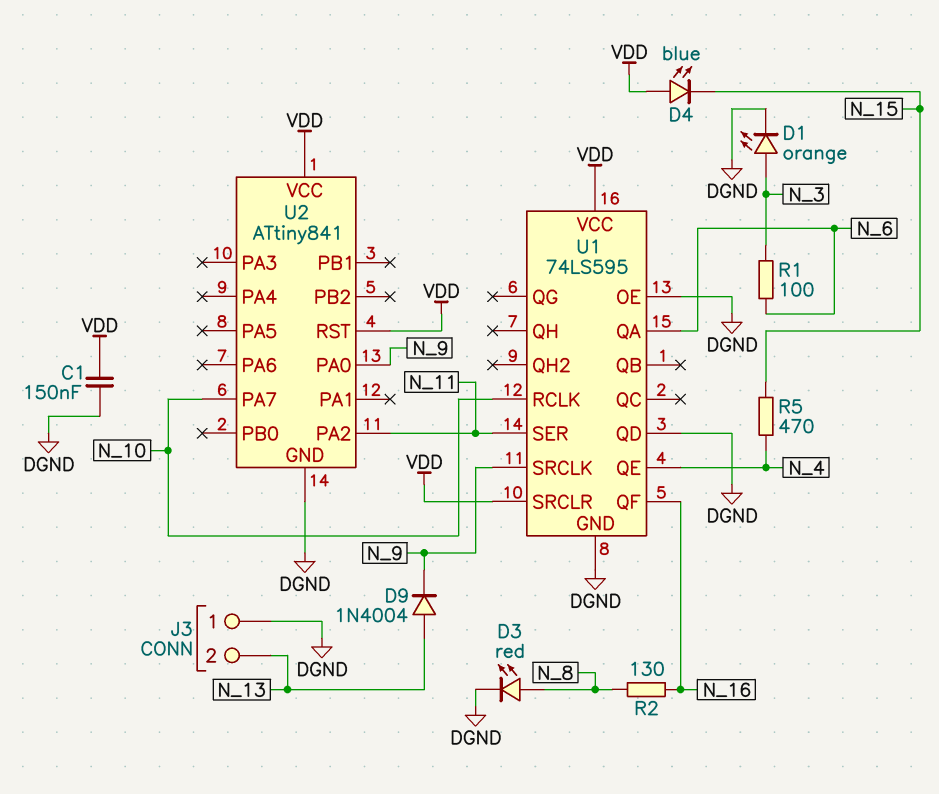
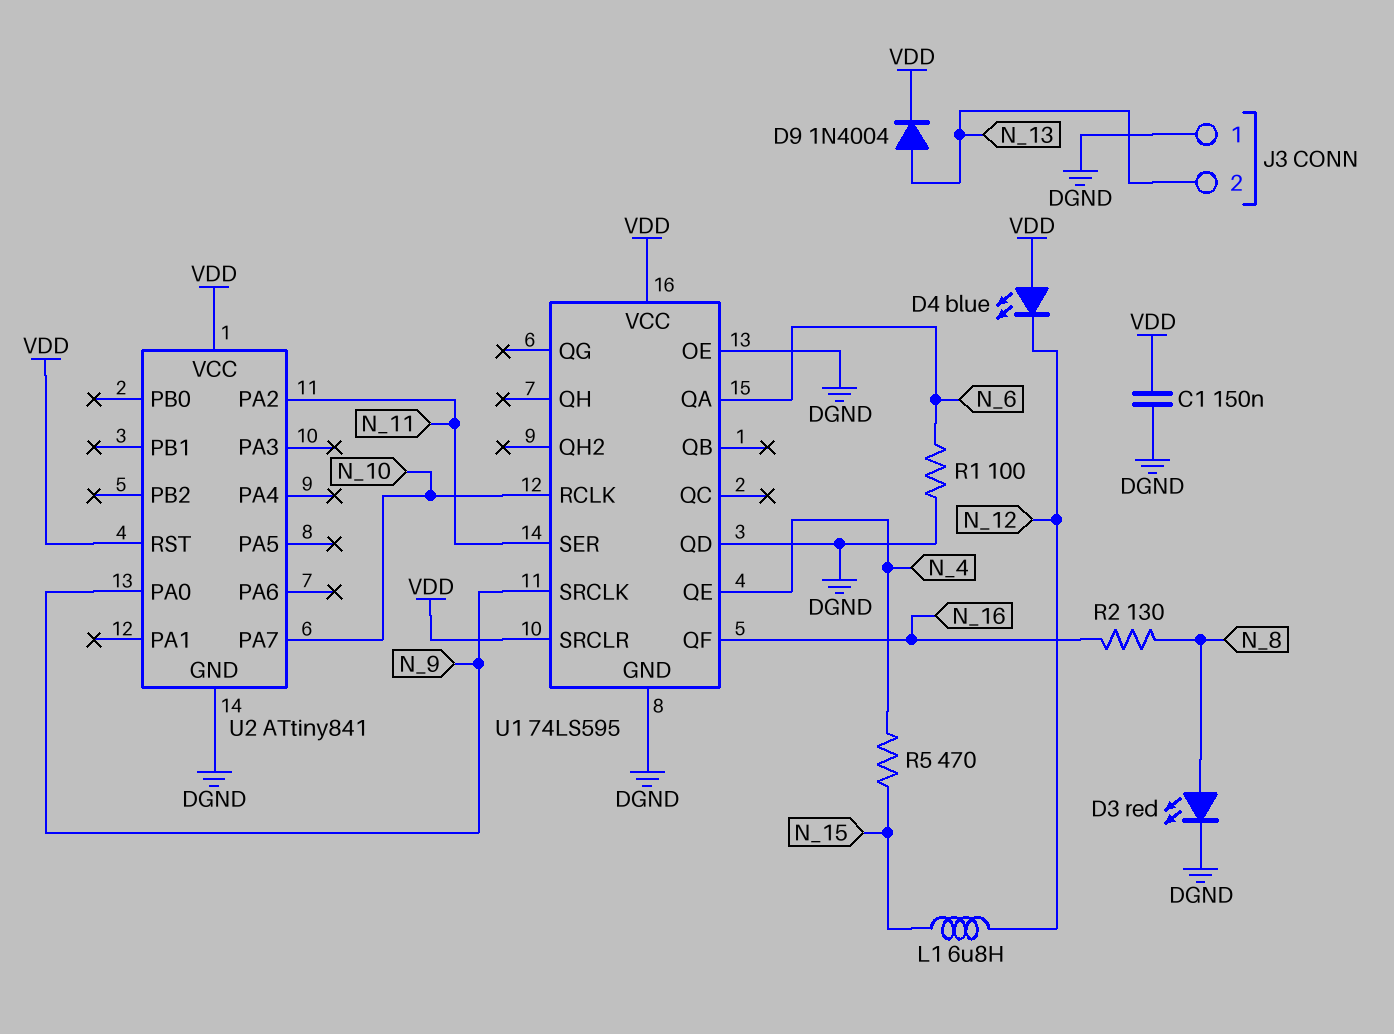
D1: LED orange (A N_3, K DGND) -> none
D4: LED blue (A VDD, K N_15) -> LED blue (A VDD, K N_12)
D9: diode 1N4004 (A N_13, K N_9) -> diode 1N4004 (A N_13, K VDD)
L1: none -> 6.8uH (N_12, N_15)
R1: 100 (N_3, N_6) -> 100 (DGND, N_6)

